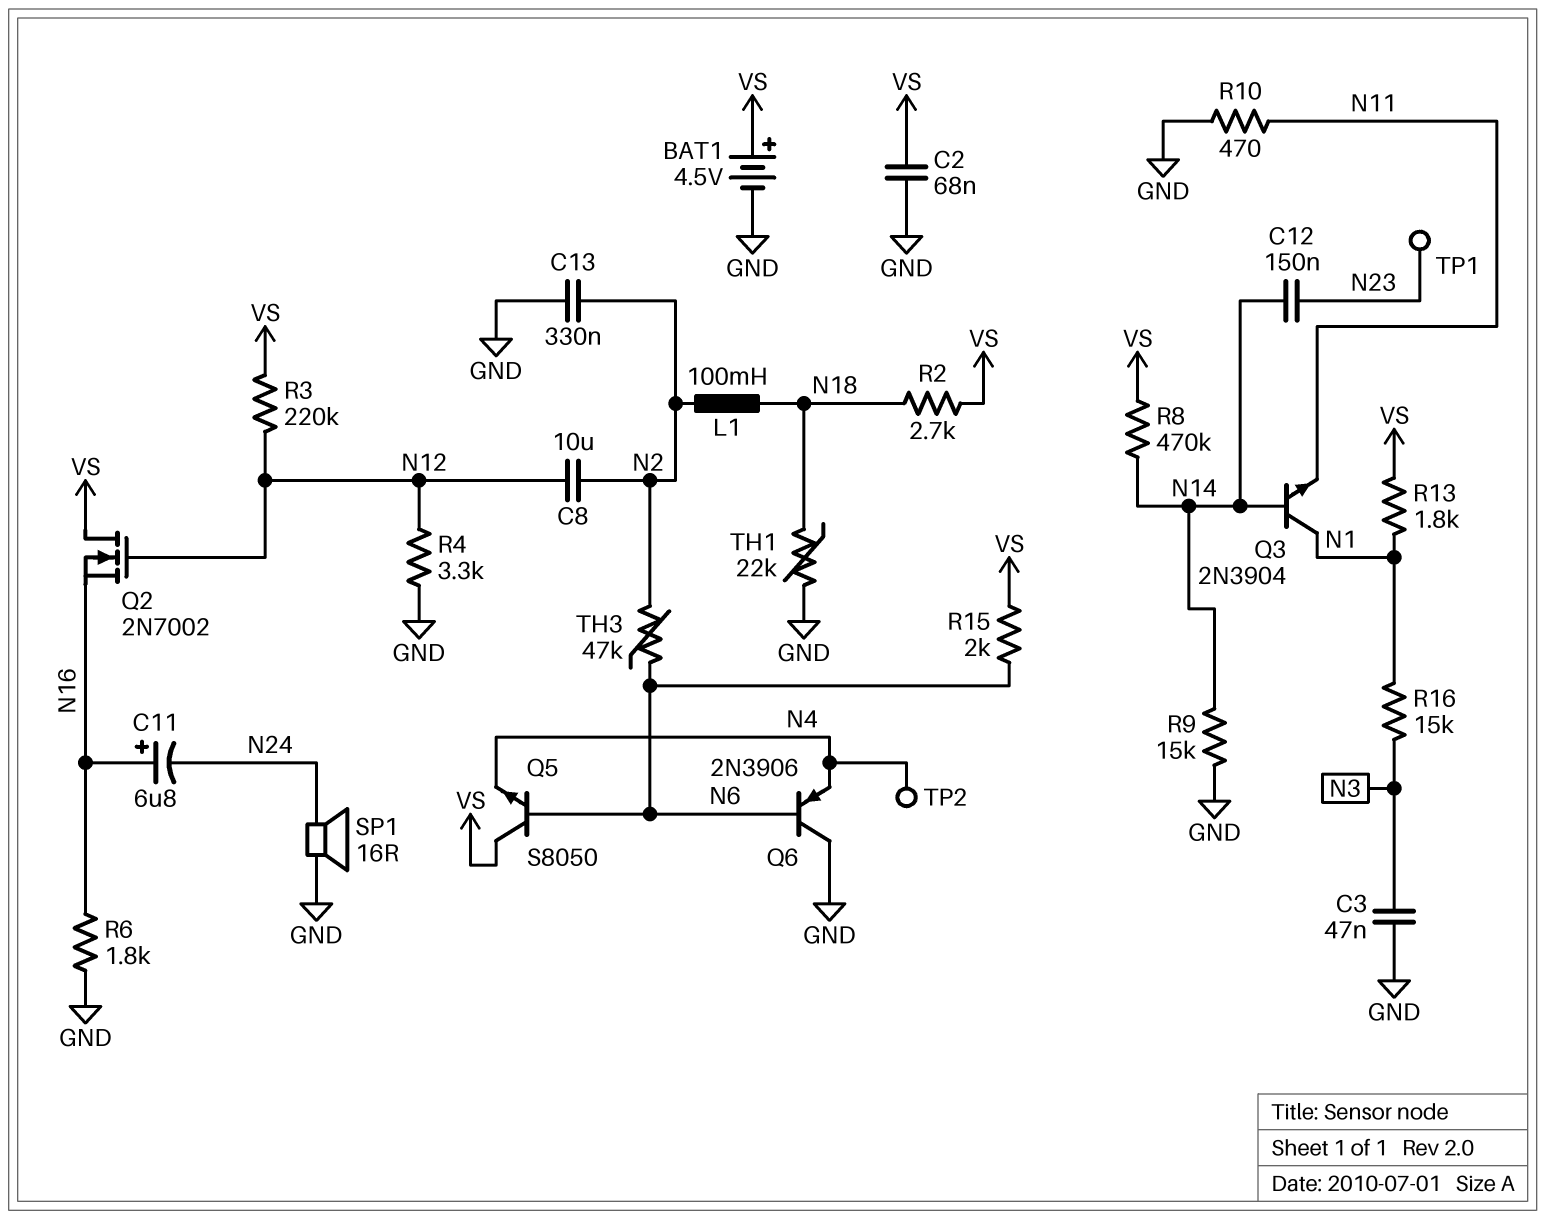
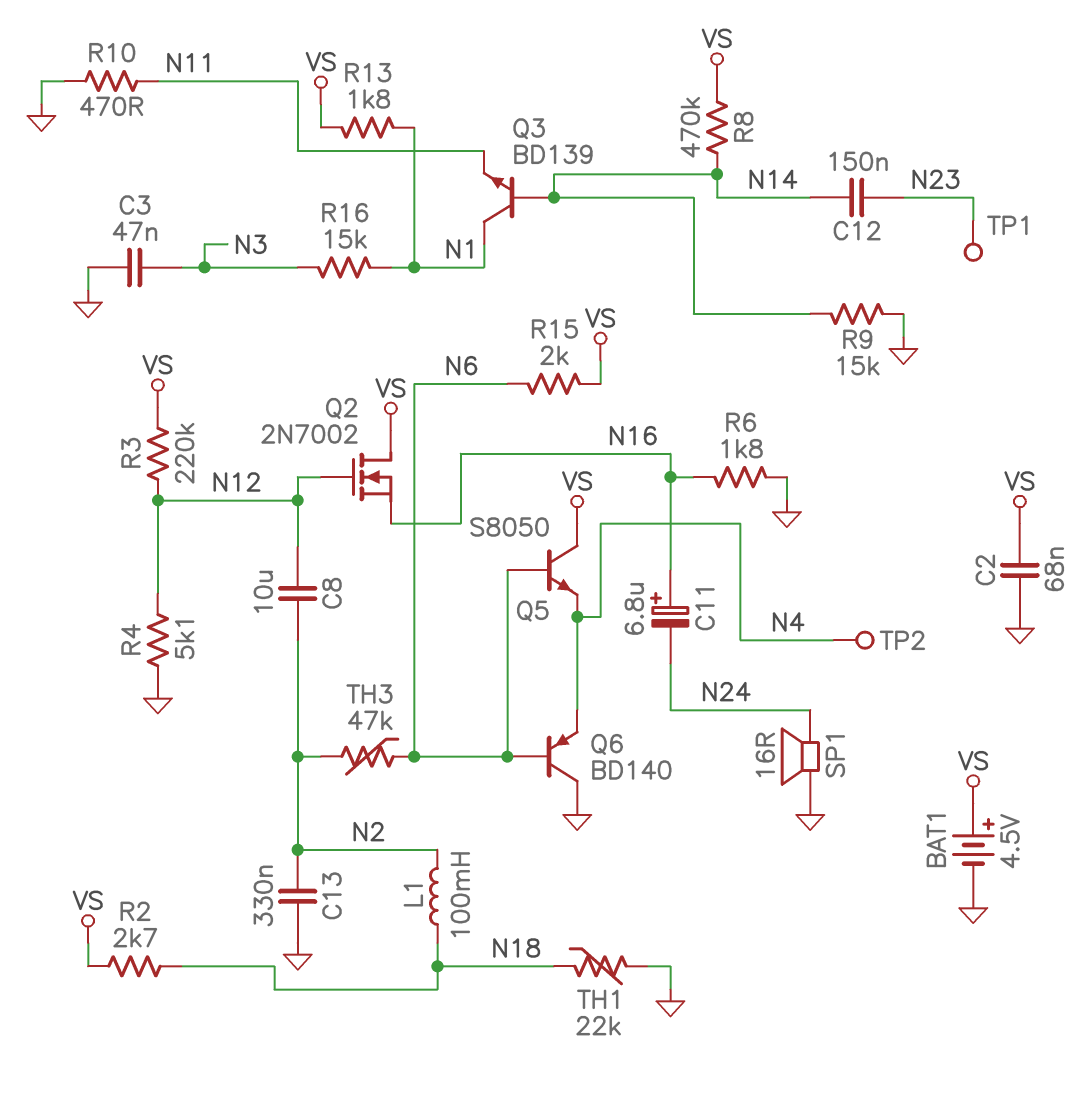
Q3: NPN 2N3904 (B N14, C N1, E N11) -> NPN BD139 (B N14, C N1, E N11)
Q6: PNP 2N3906 (B N6, C GND, E N4) -> PNP BD140 (B N6, C GND, E N4)
R4: 3.3k (GND, N12) -> 5.1k (GND, N12)

